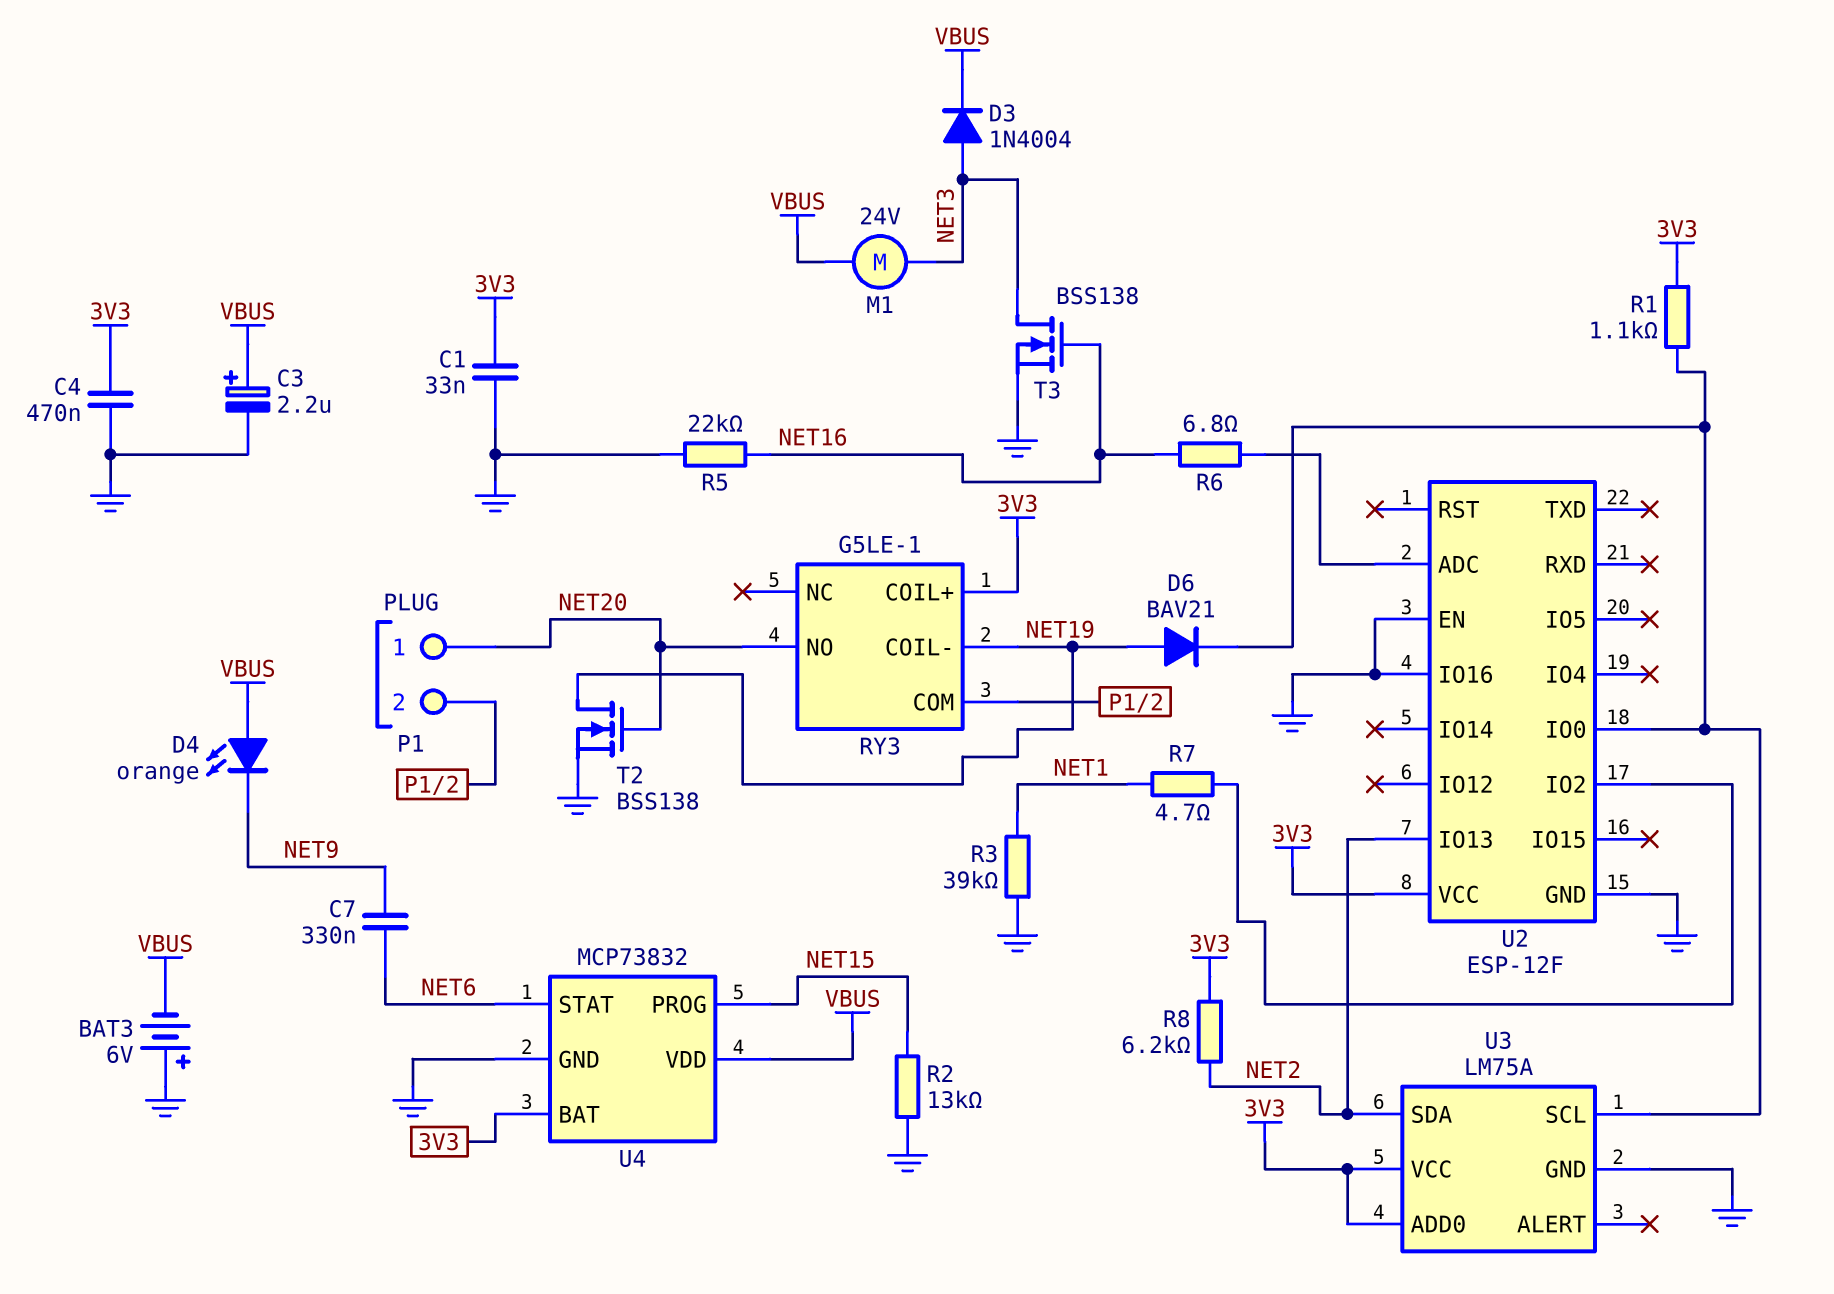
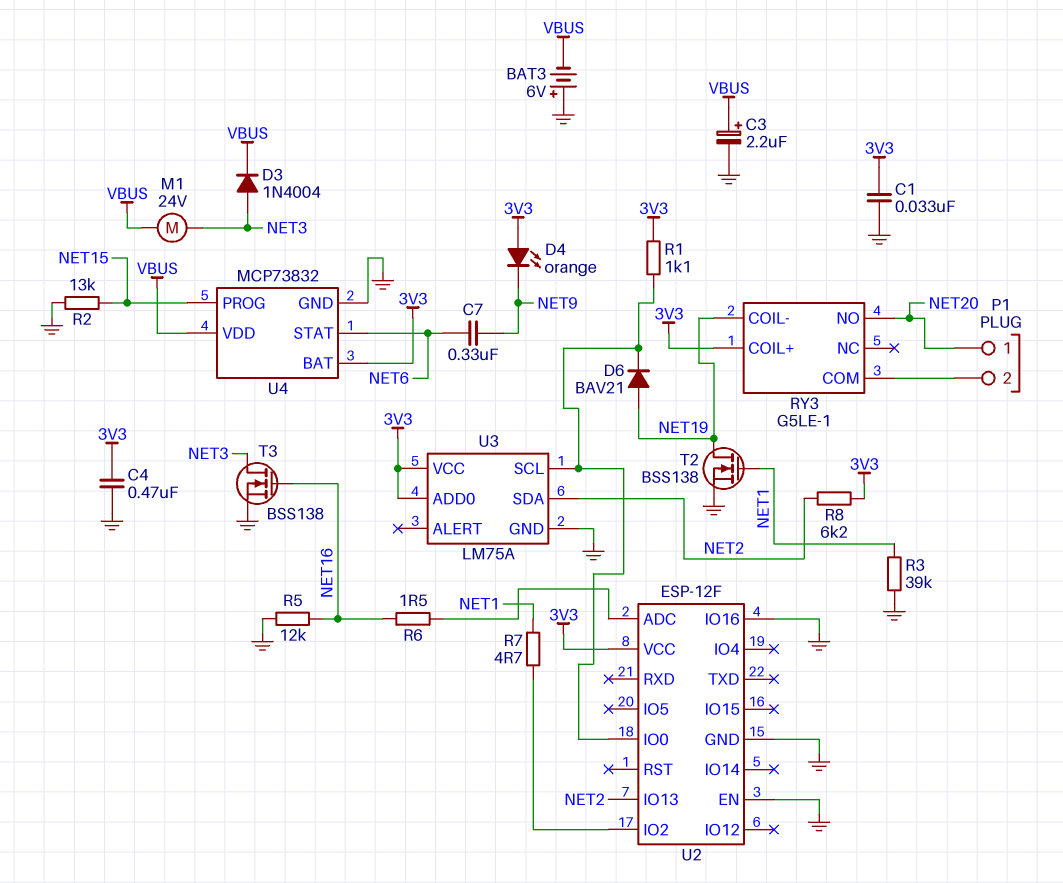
D4: LED orange (A VBUS, K NET9) -> LED orange (A 3V3, K NET9)
R5: 22k (GND, NET16) -> 12k (GND, NET16)
R6: 6.8 (NET16, U2/ADC) -> 1.5 (NET16, U2/ADC)
T2: NMOS BSS138 (G NET20, D NET19, S GND) -> NMOS BSS138 (G NET1, D NET19, S GND)

